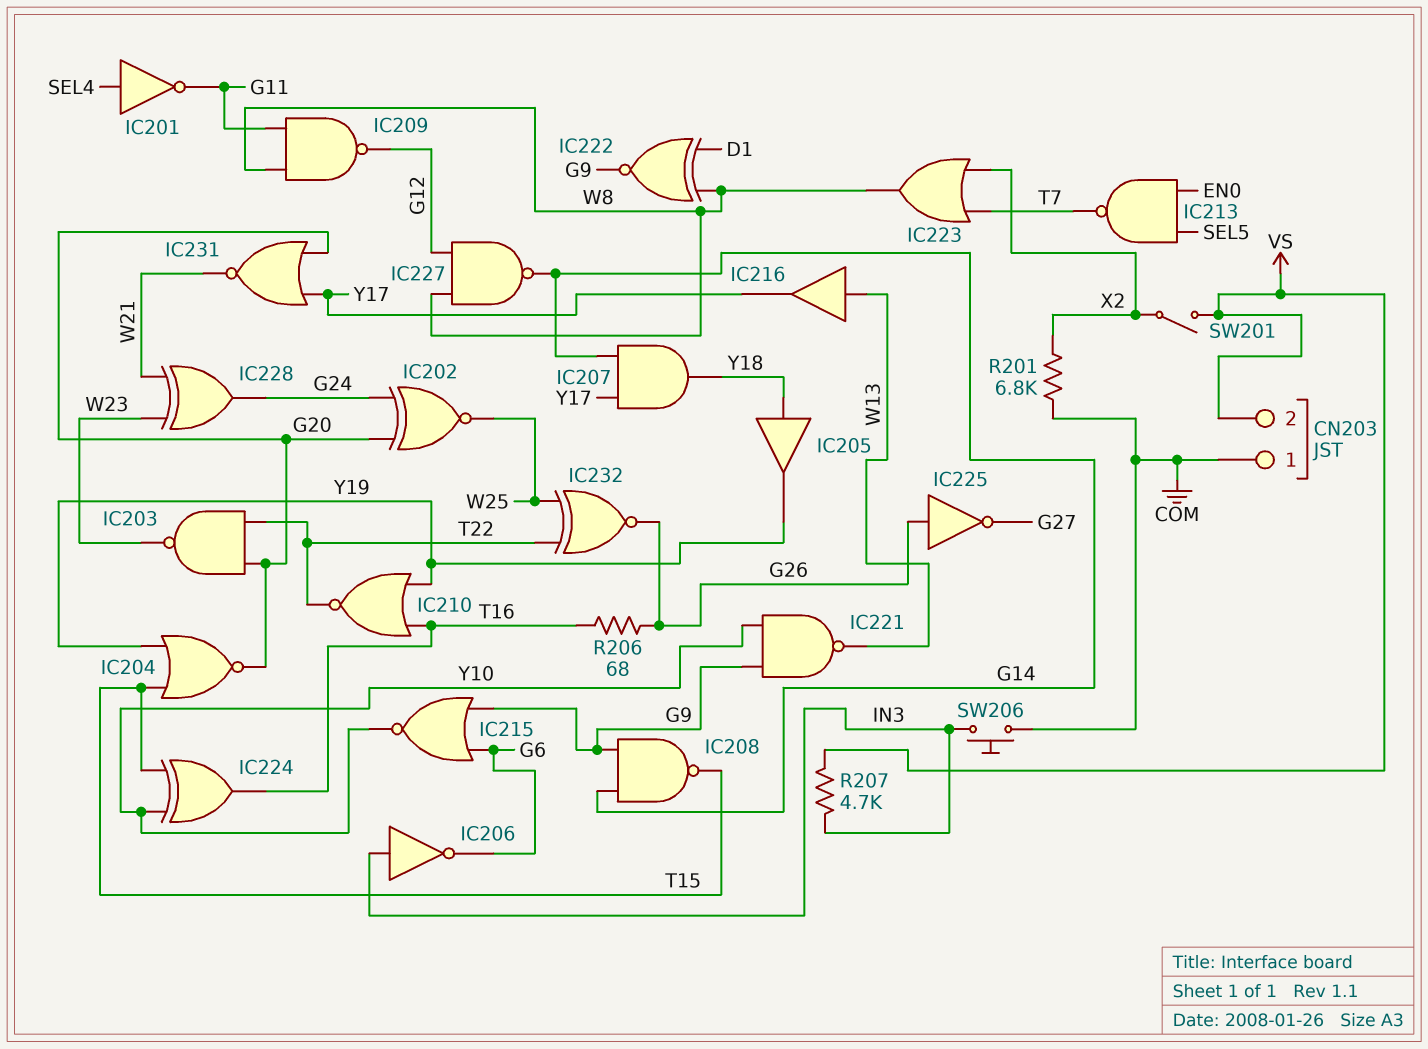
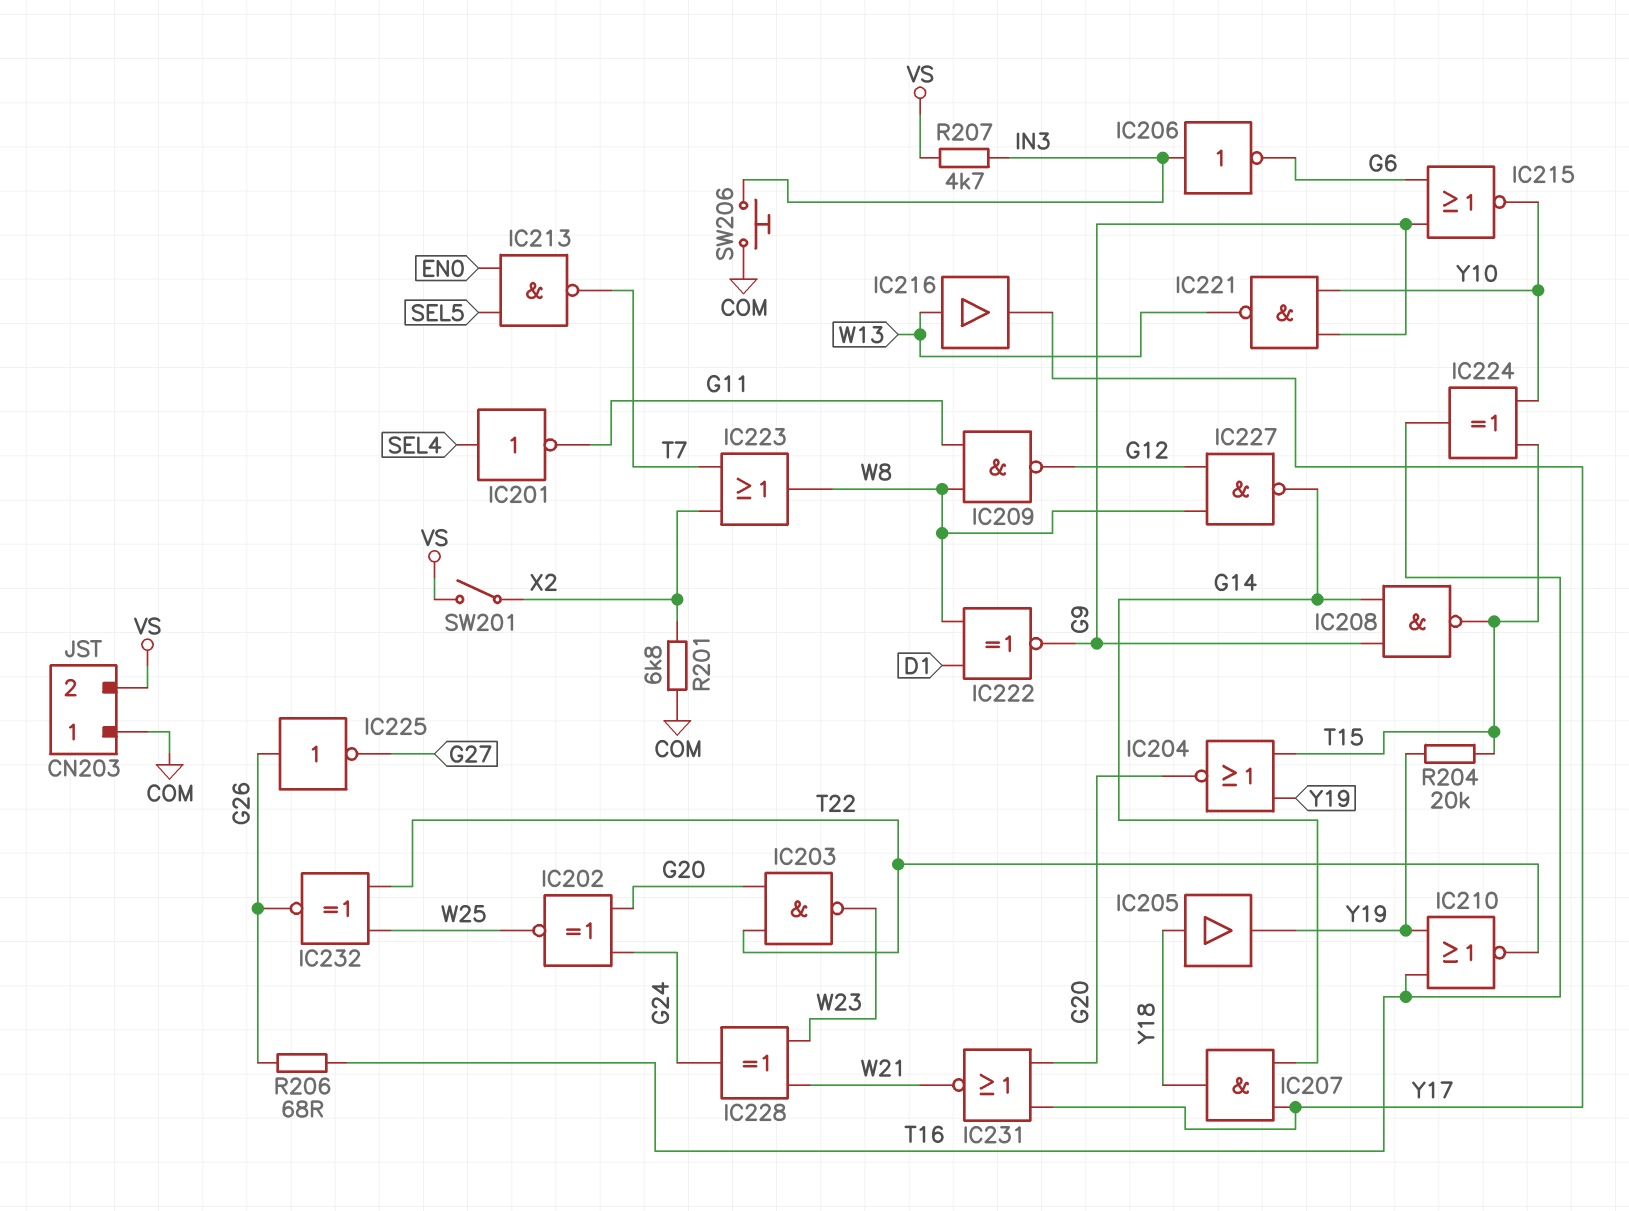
R204: none -> 20k (T15, Y19)

